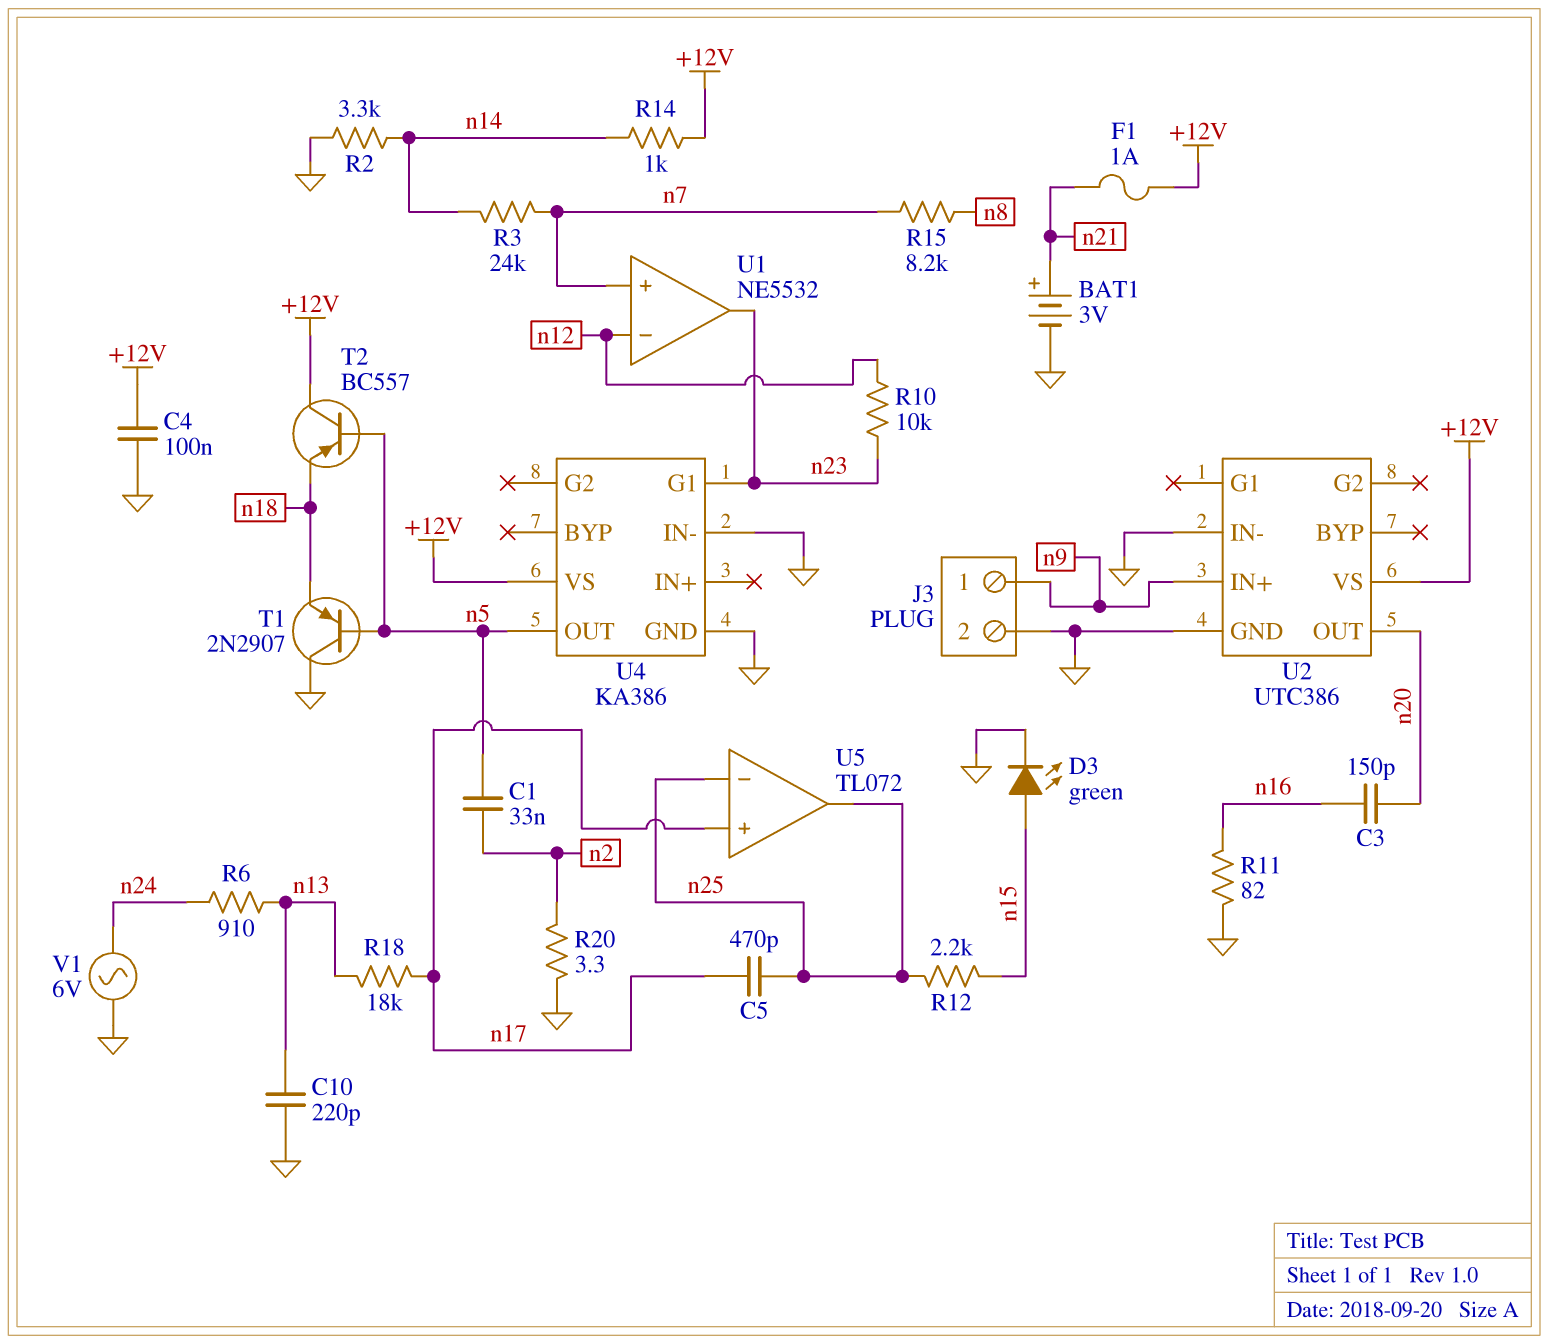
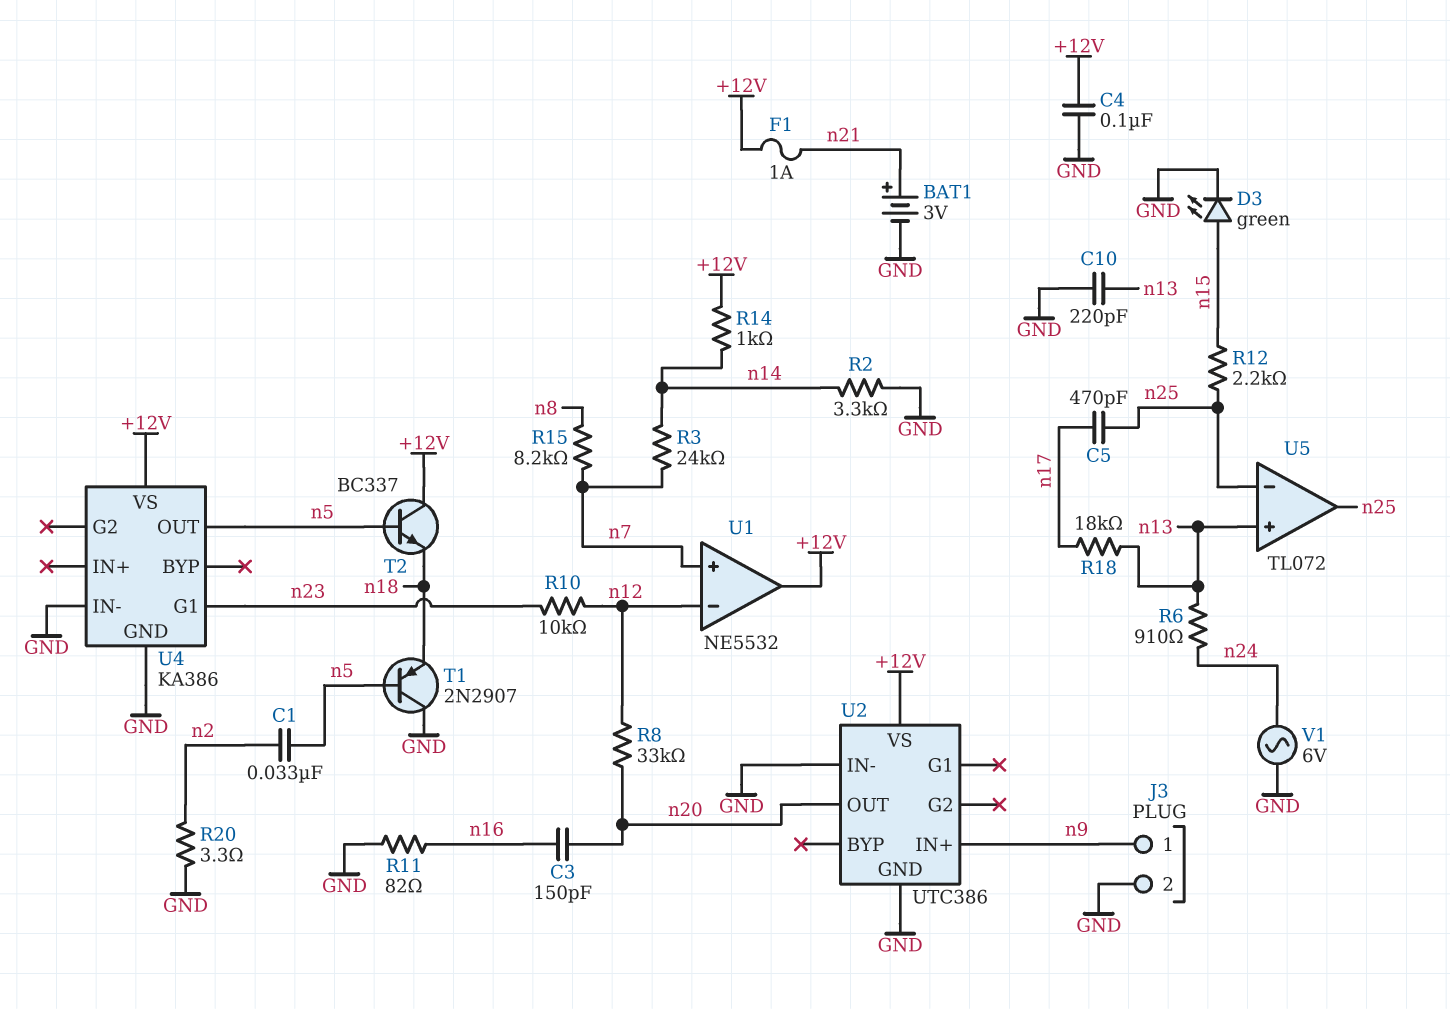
R8: none -> 33k (n12, n20)
T2: PNP BC557 (B n5, C +12V, E n18) -> NPN BC337 (B n5, C +12V, E n18)
U1 pin out: n23 -> +12V
U5 pin in+: n17 -> n13

